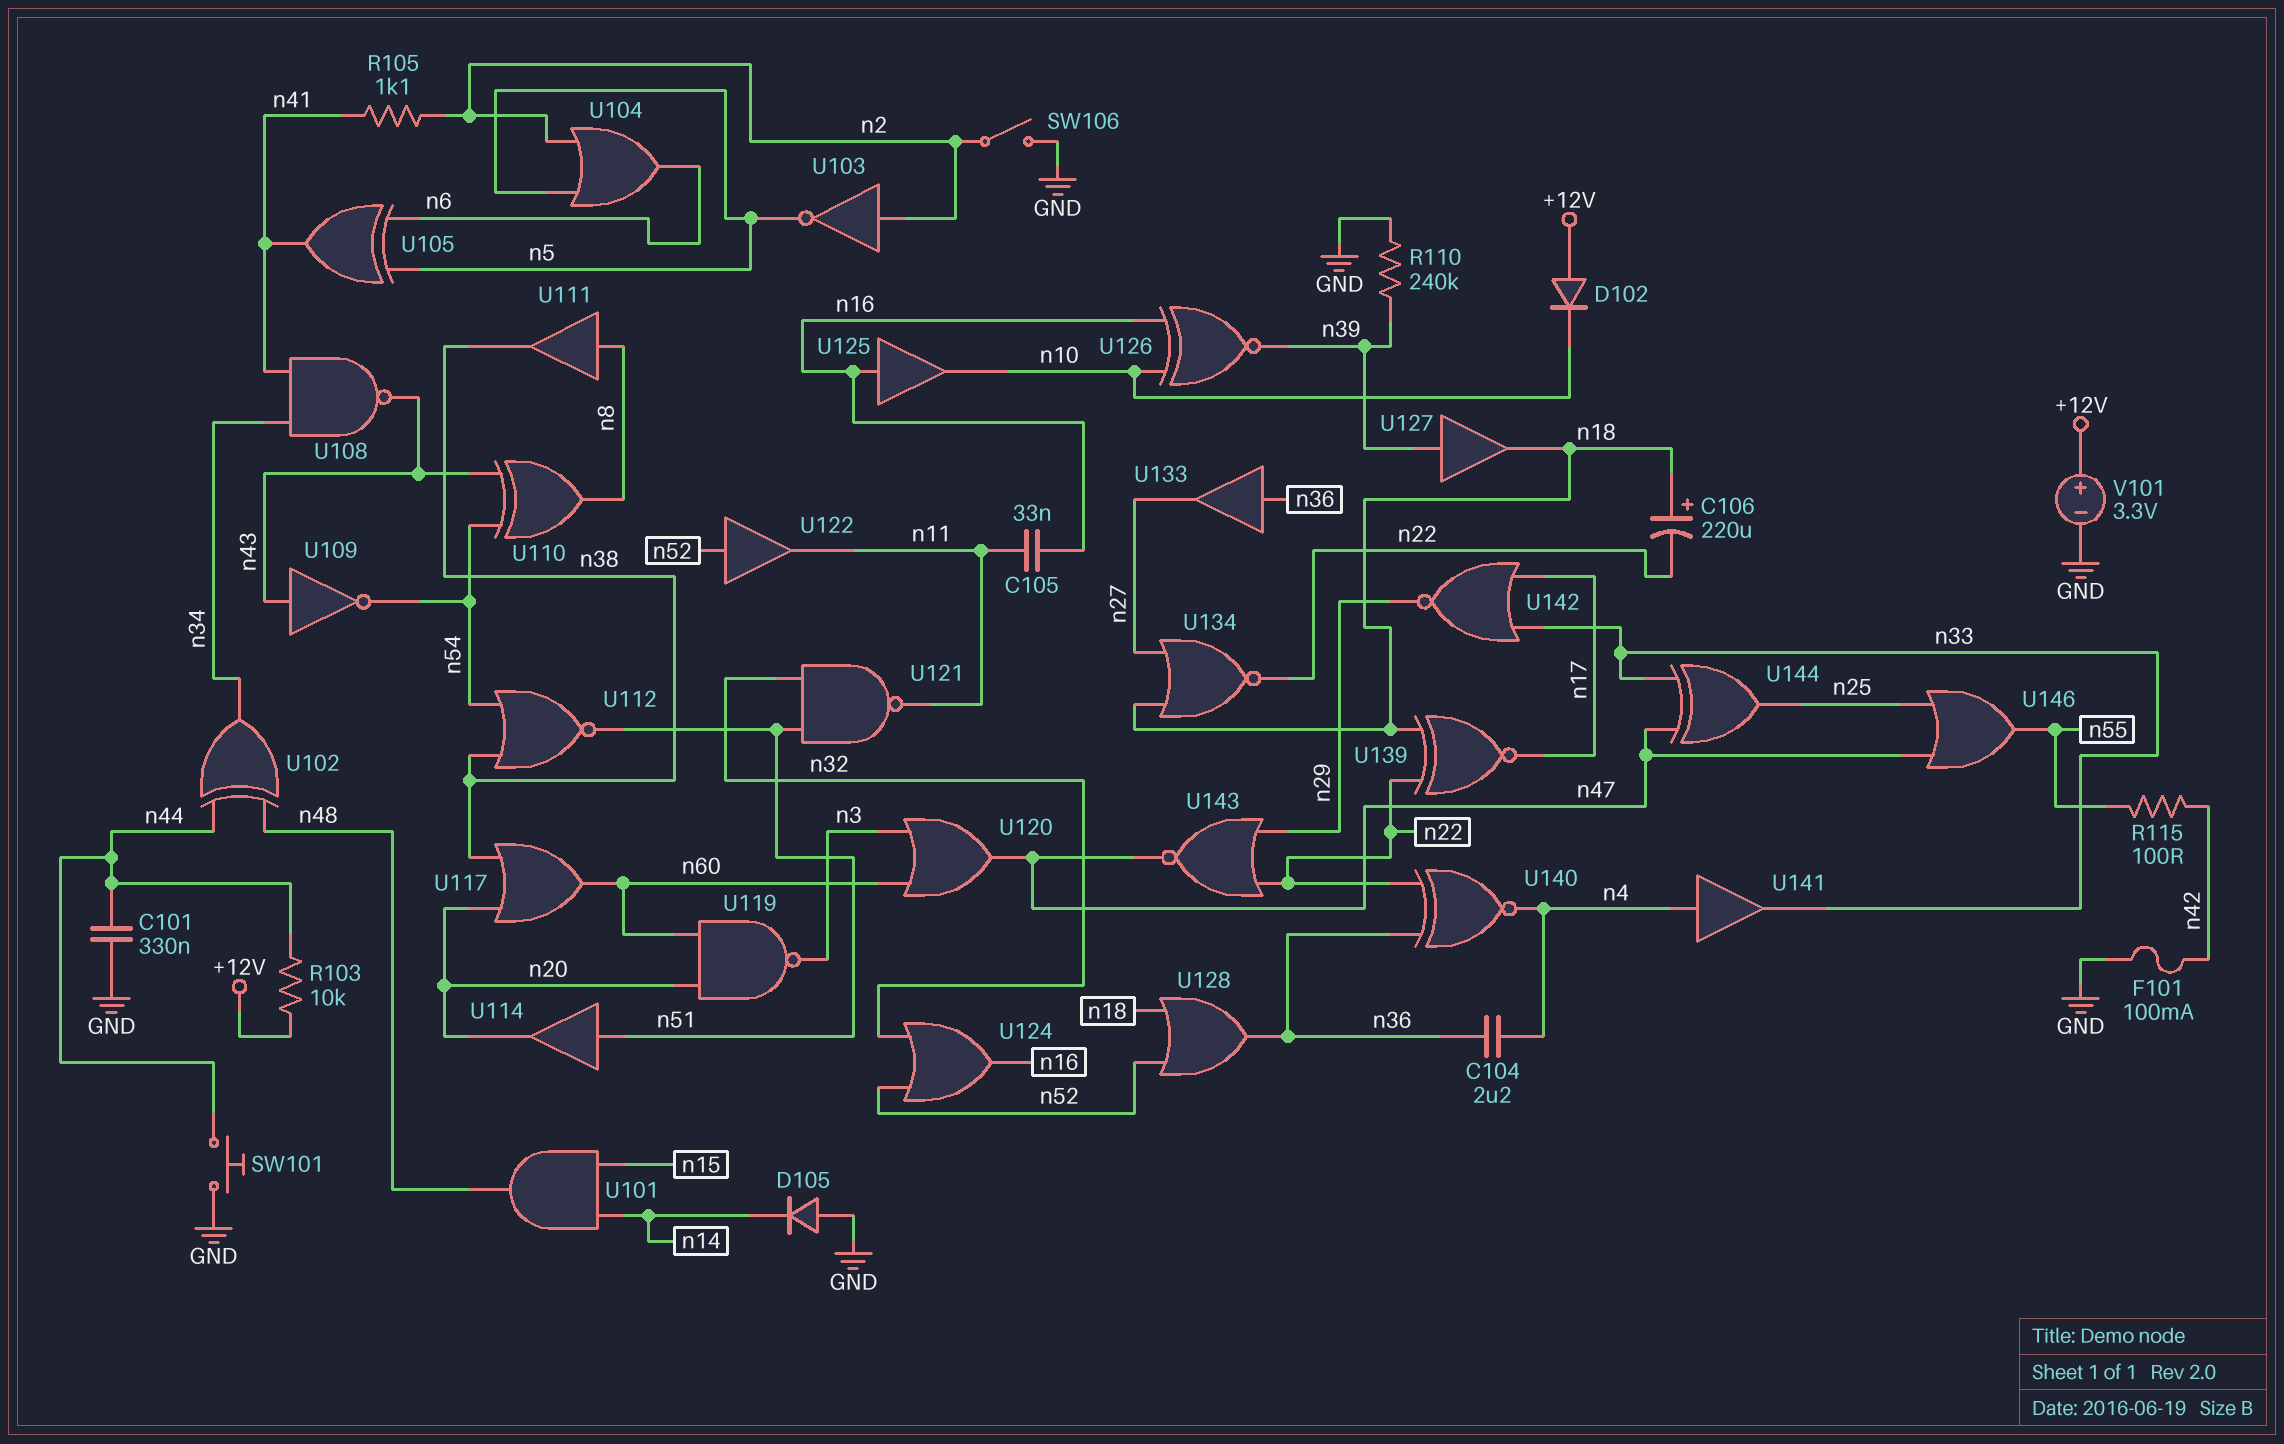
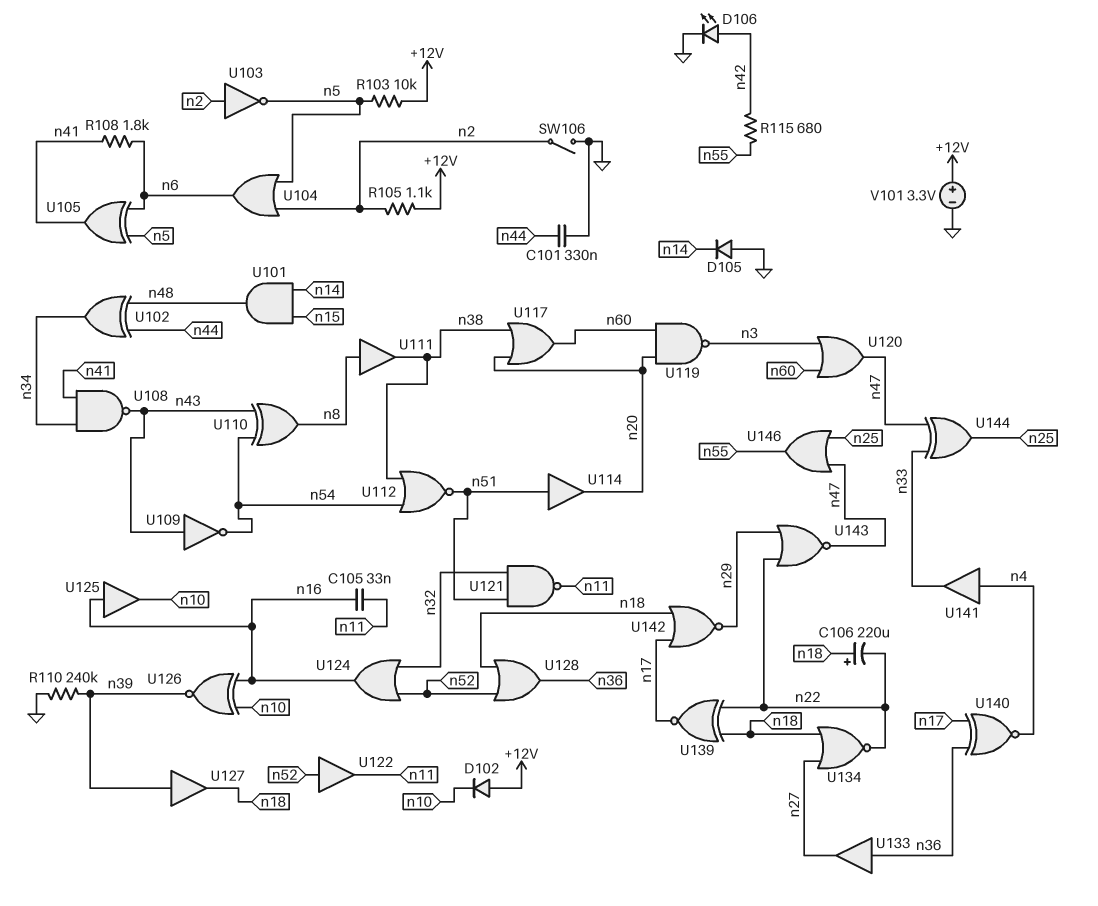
C104: 2.2uF (n4, n36) -> none
D106: none -> LED (A n42, K GND)
F101: 100mA (GND, n42) -> none
R103: 10k (+12V, n44) -> 10k (+12V, n5)
R105: 1.1k (n2, n41) -> 1.1k (+12V, n2)
R108: none -> 1.8k (n6, n41)
R115: 100 (n42, n55) -> 680 (n42, n55)
SW101: button (GND, n44) -> none
U140: XNOR (in n22, in n36, out n4) -> XNOR (in n17, in n36, out n4)
U142: NOR (in n17, in n33, out n29) -> NOR (in n17, in n18, out n29)

